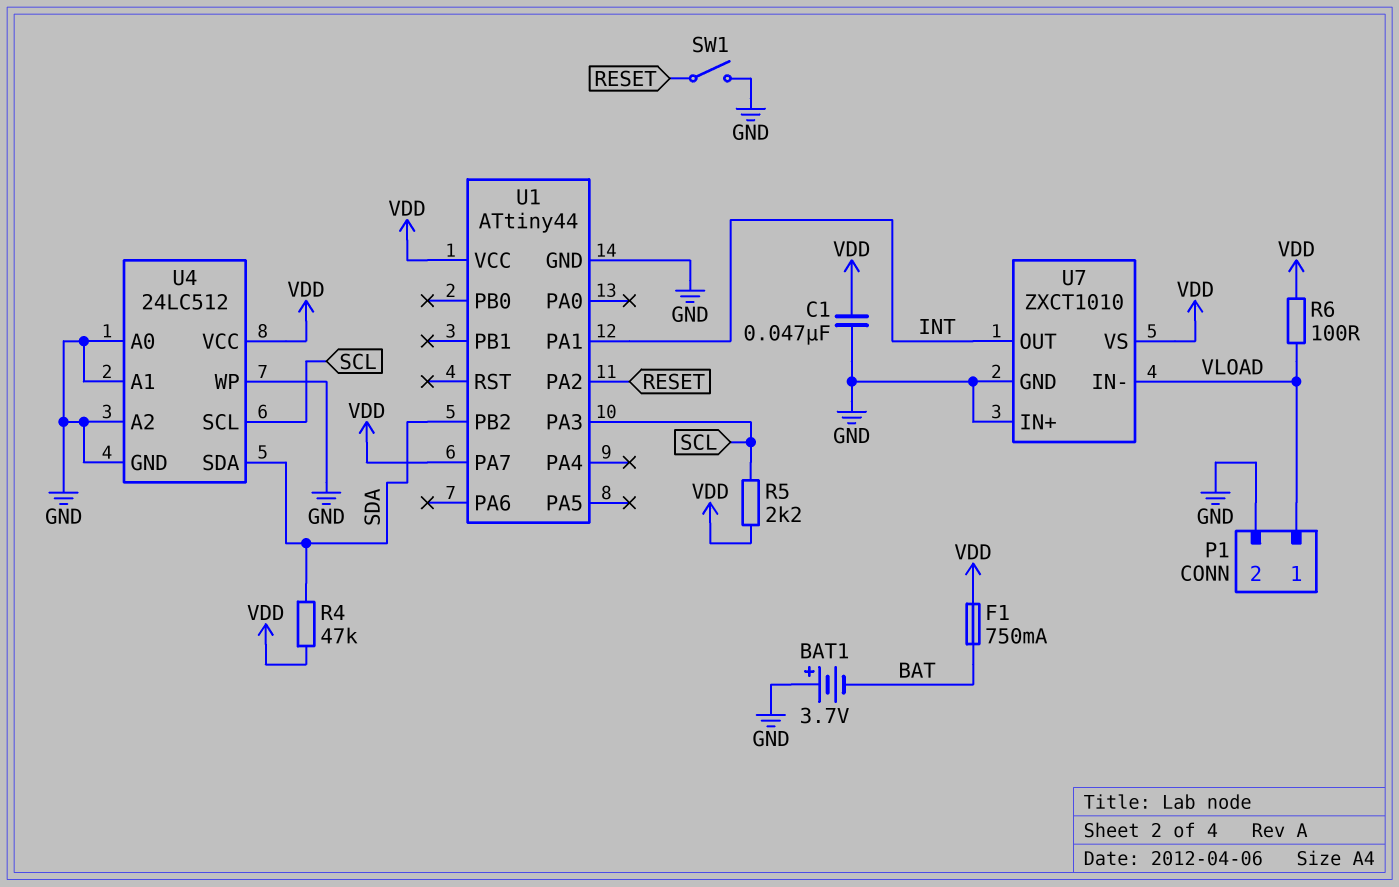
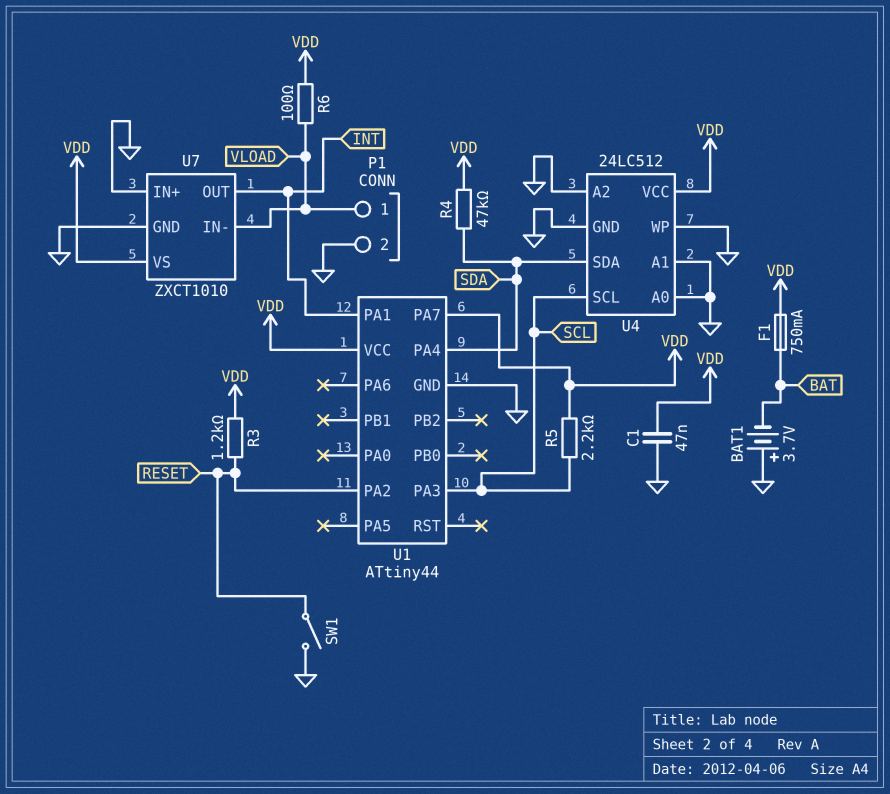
R3: none -> 1.2k (RESET, VDD)
U1 pin PA4: none -> SDA
U1 pin PB2: SDA -> none

